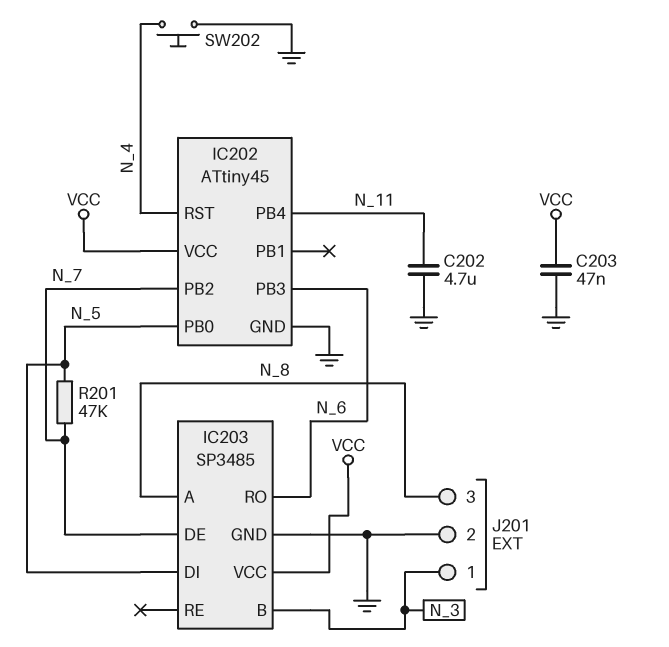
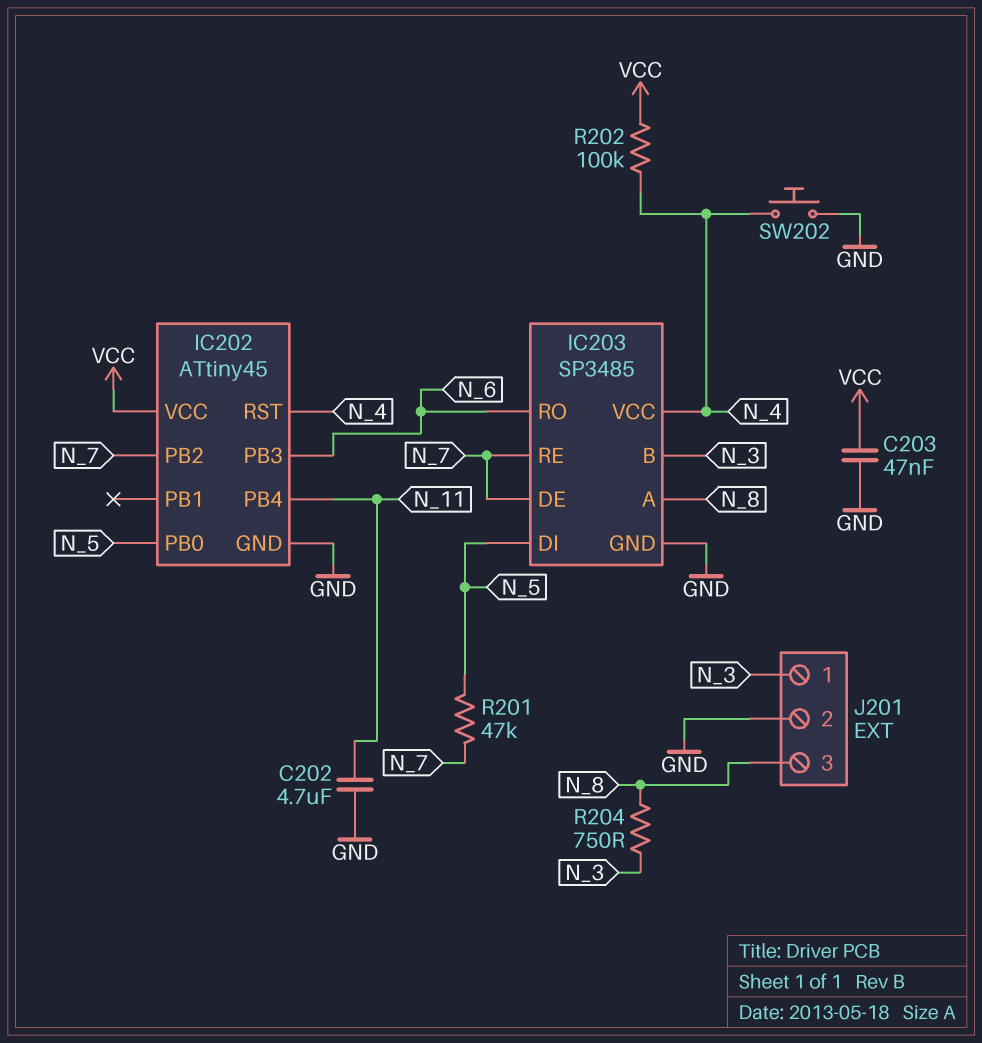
IC203 pin RE: none -> N_7
IC203 pin VCC: VCC -> N_4
R202: none -> 100k (N_4, VCC)
R204: none -> 750 (N_3, N_8)

